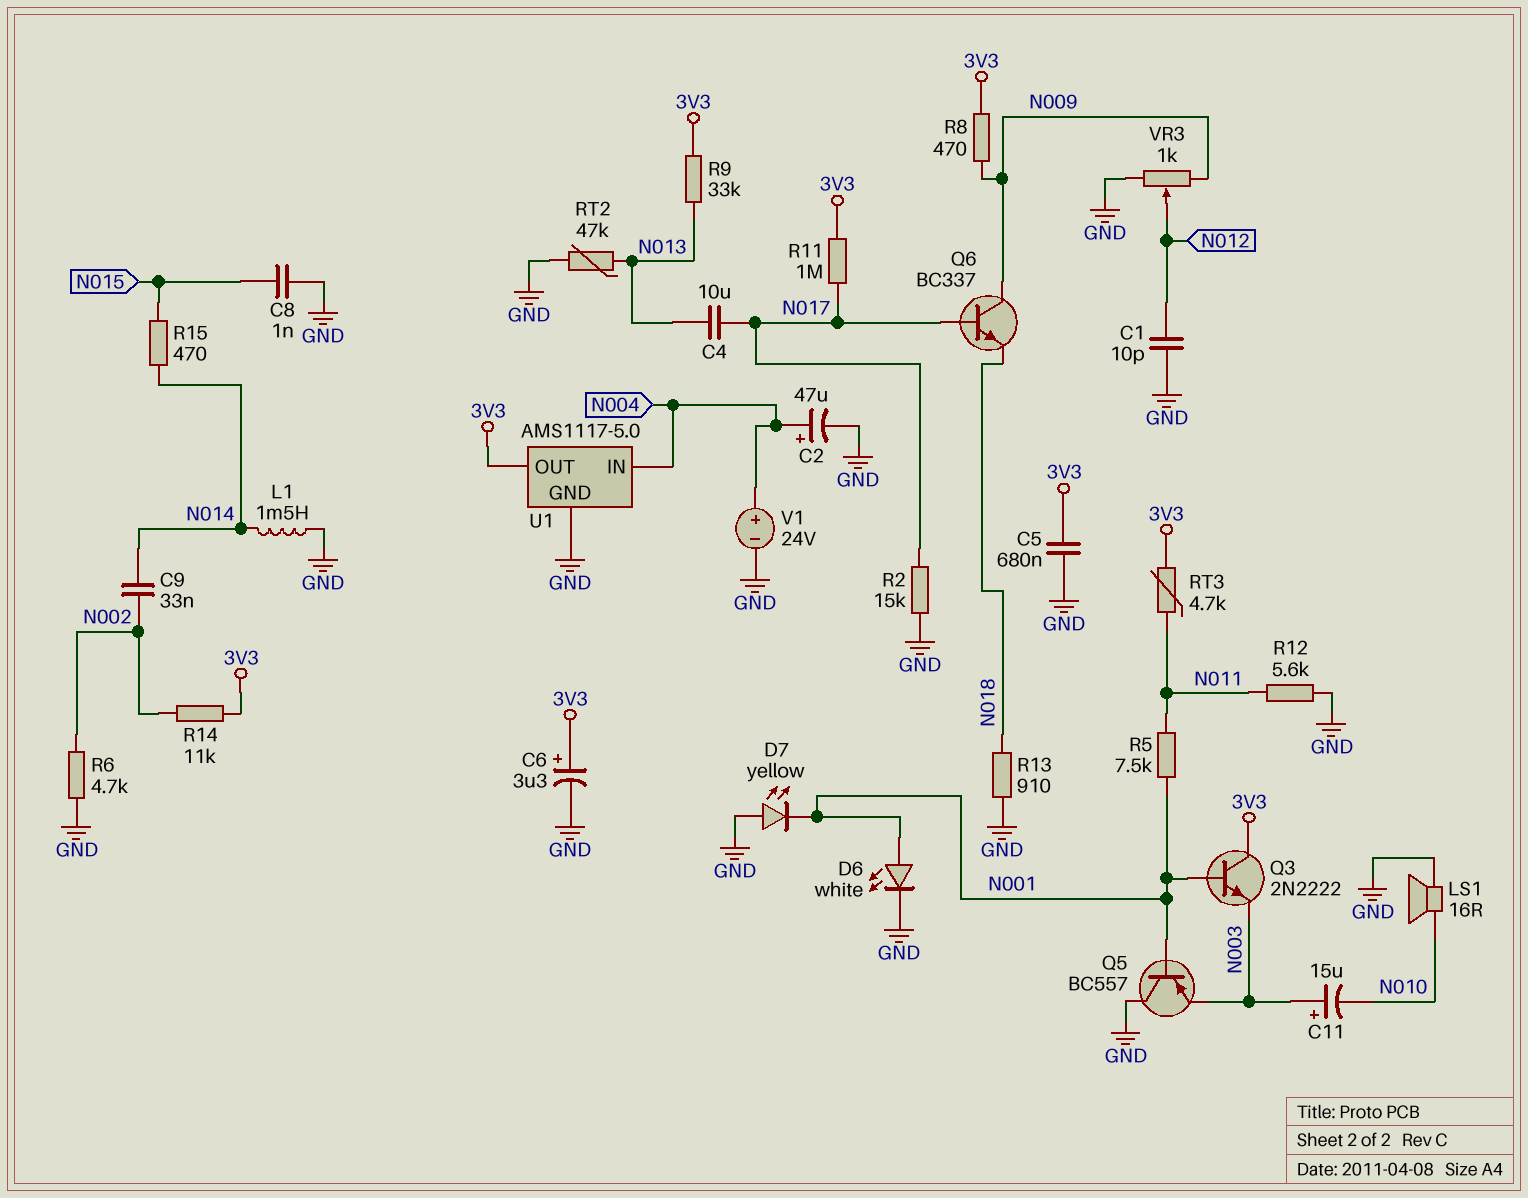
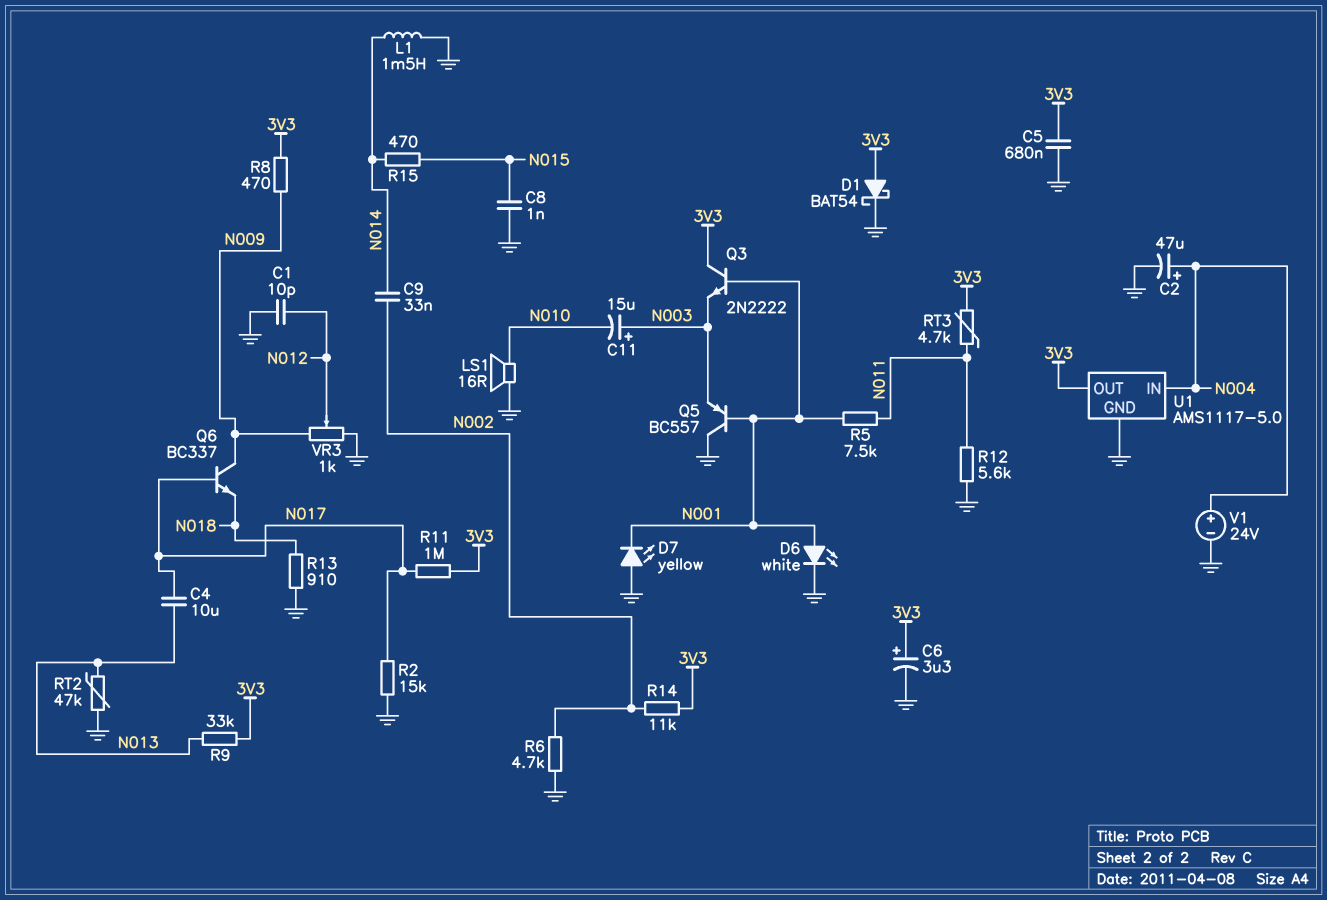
D1: none -> schottky BAT54 (A 3V3, K GND)

